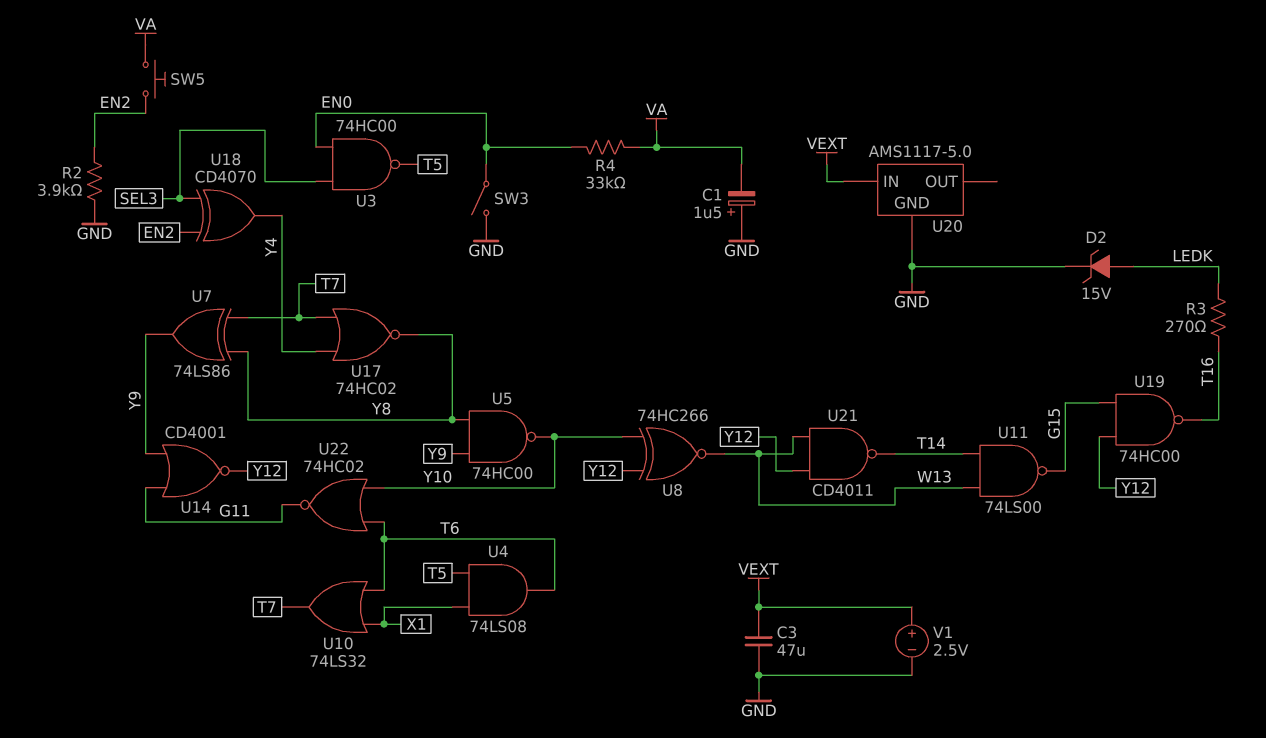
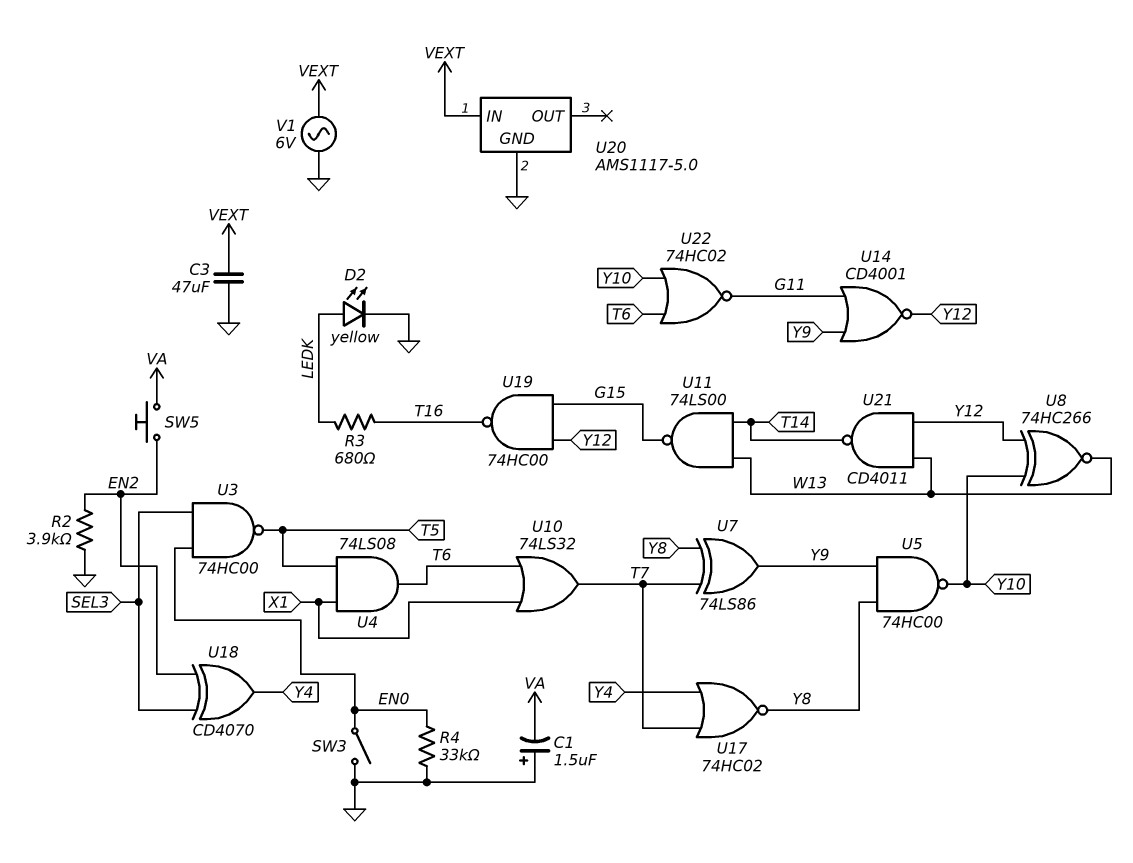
D2: zener 15V (A LEDK, K GND) -> LED yellow (A LEDK, K GND)
R3: 270 (LEDK, T16) -> 680 (LEDK, T16)
R4: 33k (EN0, VA) -> 33k (EN0, GND)
V1: 2.5V (plus VEXT, minus GND) -> AC 6V (GND, VEXT)

